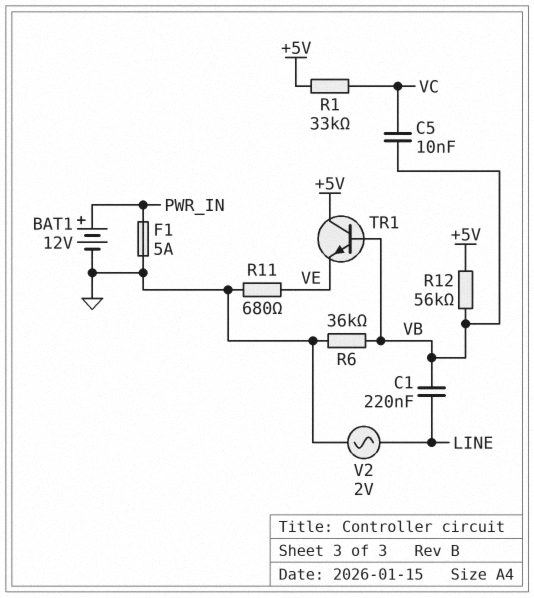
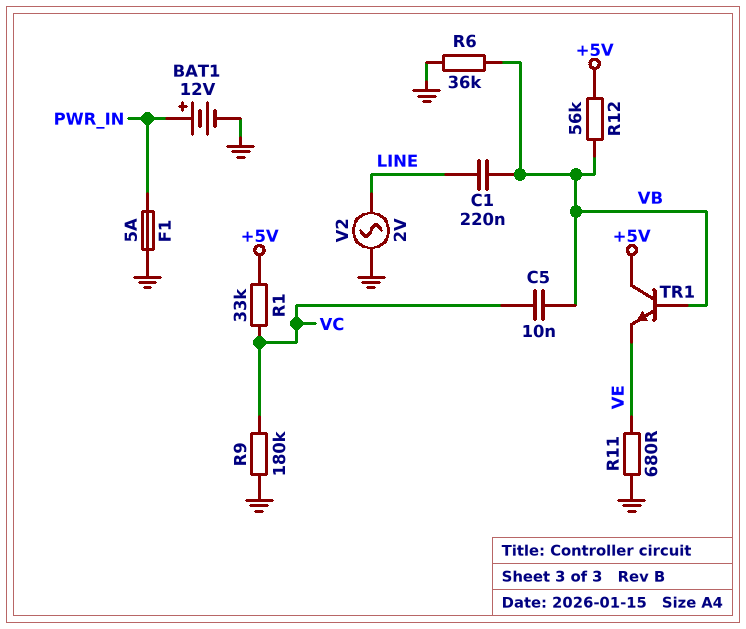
R9: none -> 180k (GND, VC)

